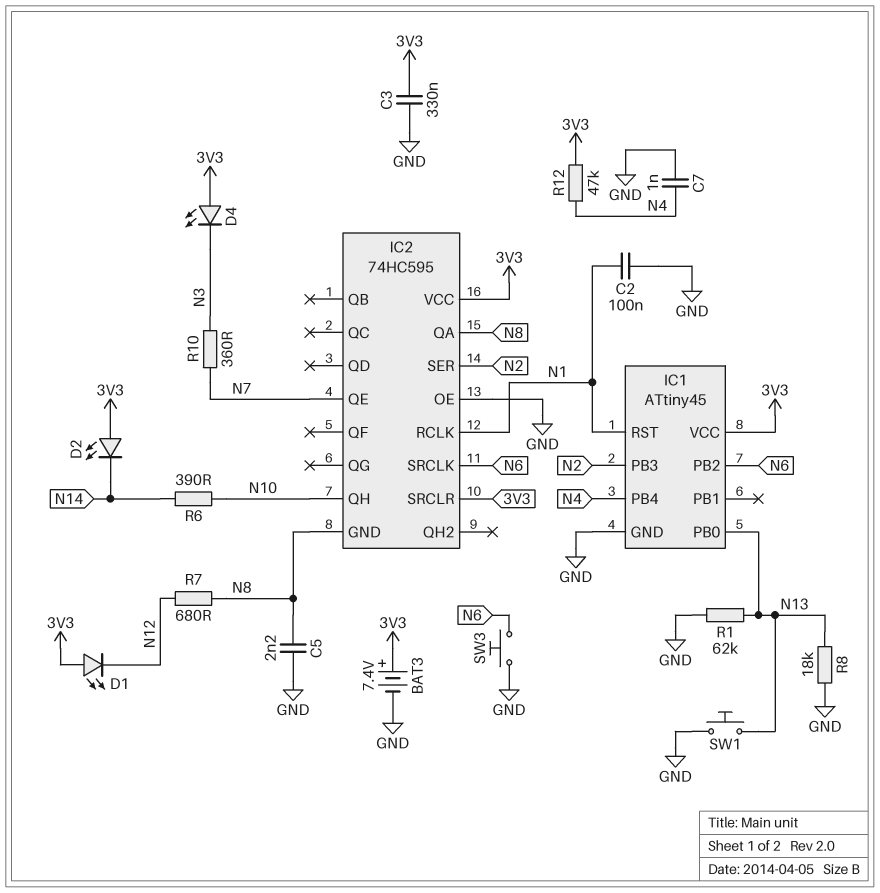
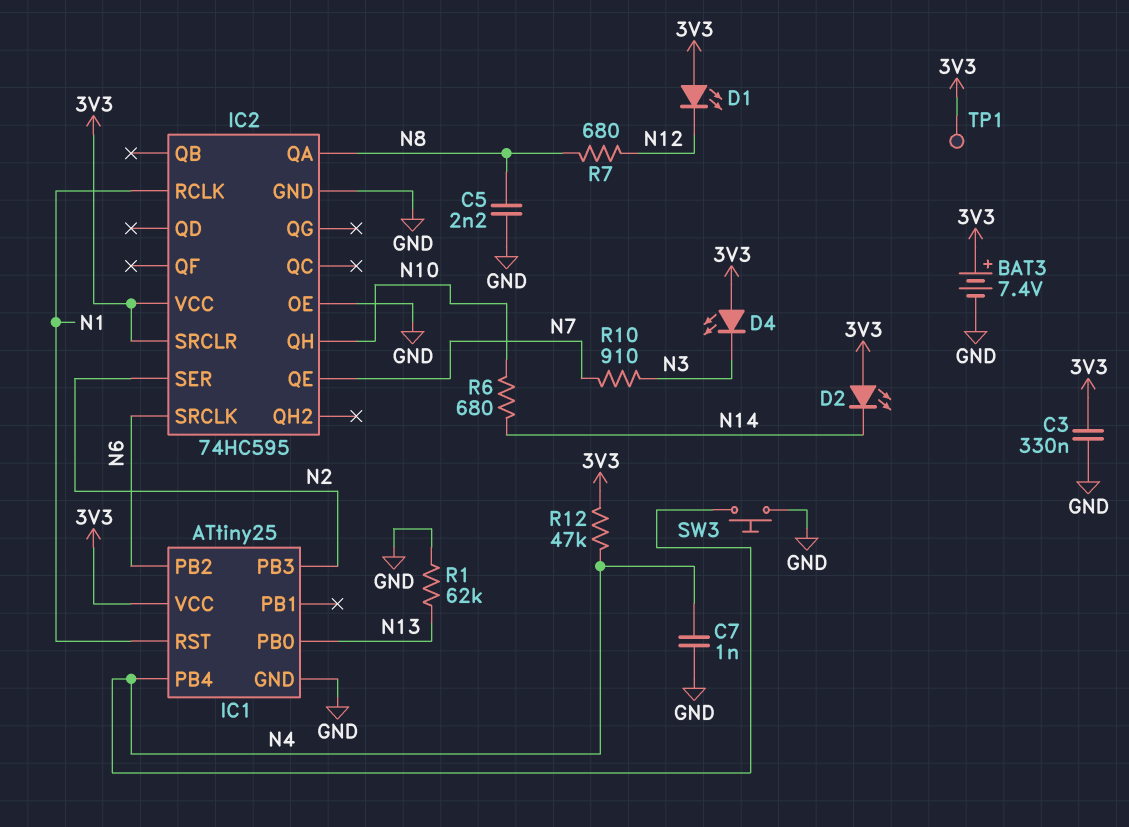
C2: 100nF (GND, N1) -> none
IC1: ATtiny45 -> ATtiny25
IC2 pin GND: N8 -> GND
R6: 390 (N10, N14) -> 680 (N10, N14)
R8: 18k (GND, N13) -> none
R10: 360 (N3, N7) -> 910 (N3, N7)
SW1: button (GND, N13) -> none
SW3: button (GND, N6) -> button (GND, N4)
TP1: none -> test point (3V3)

